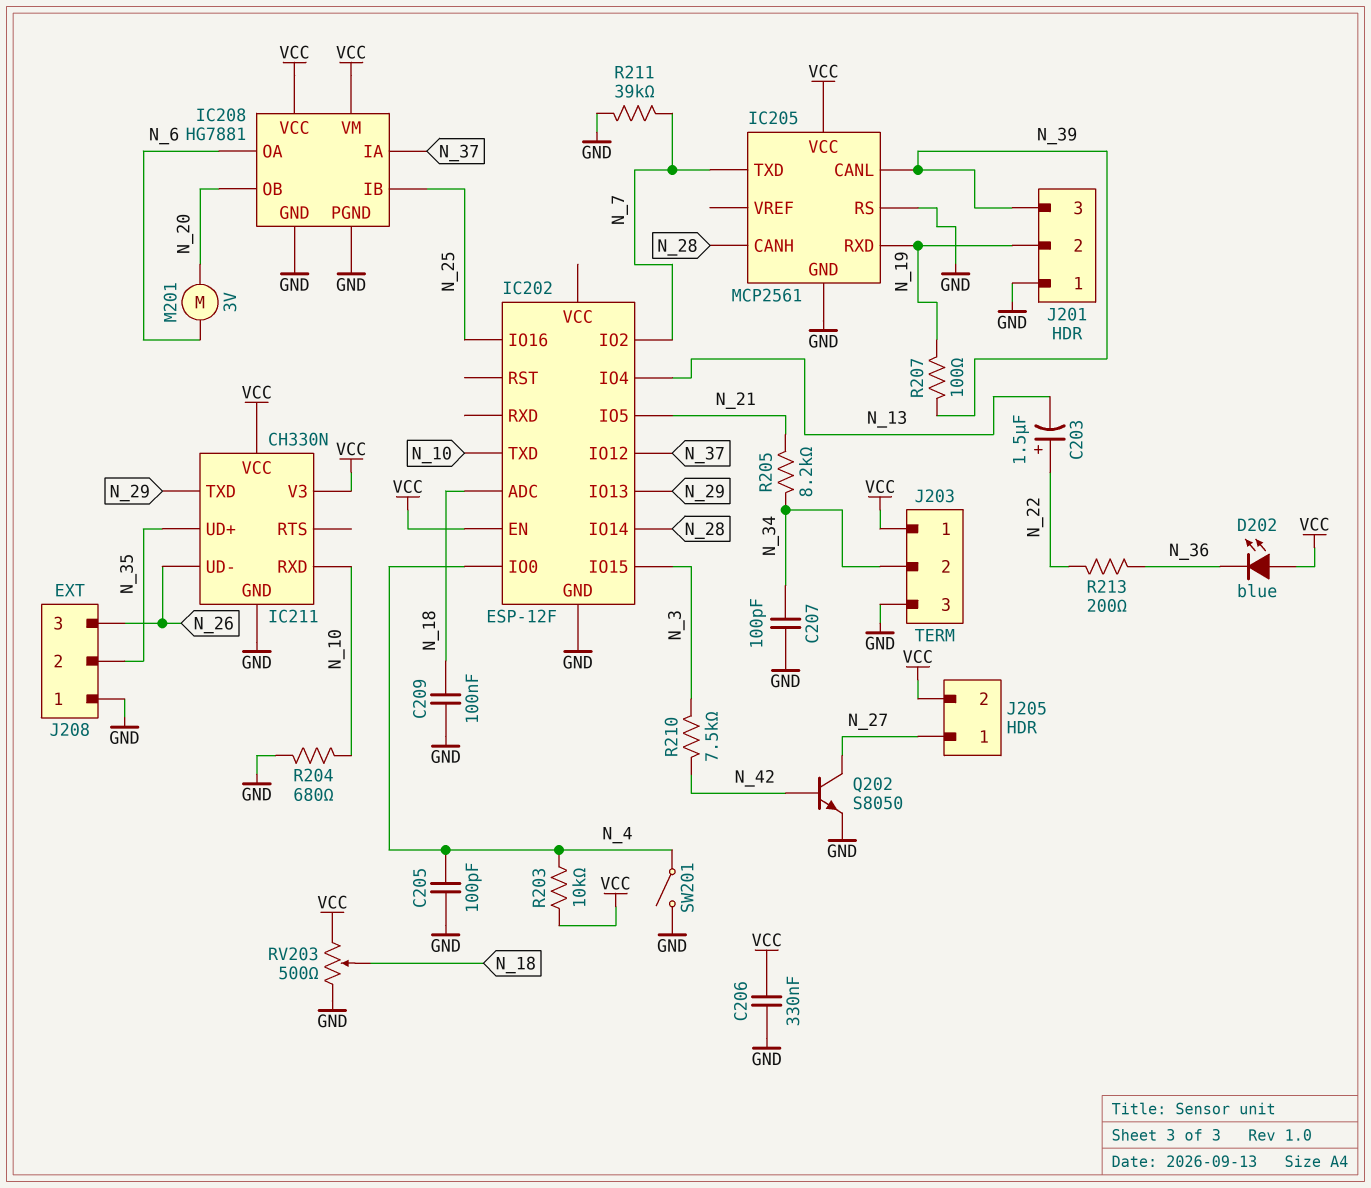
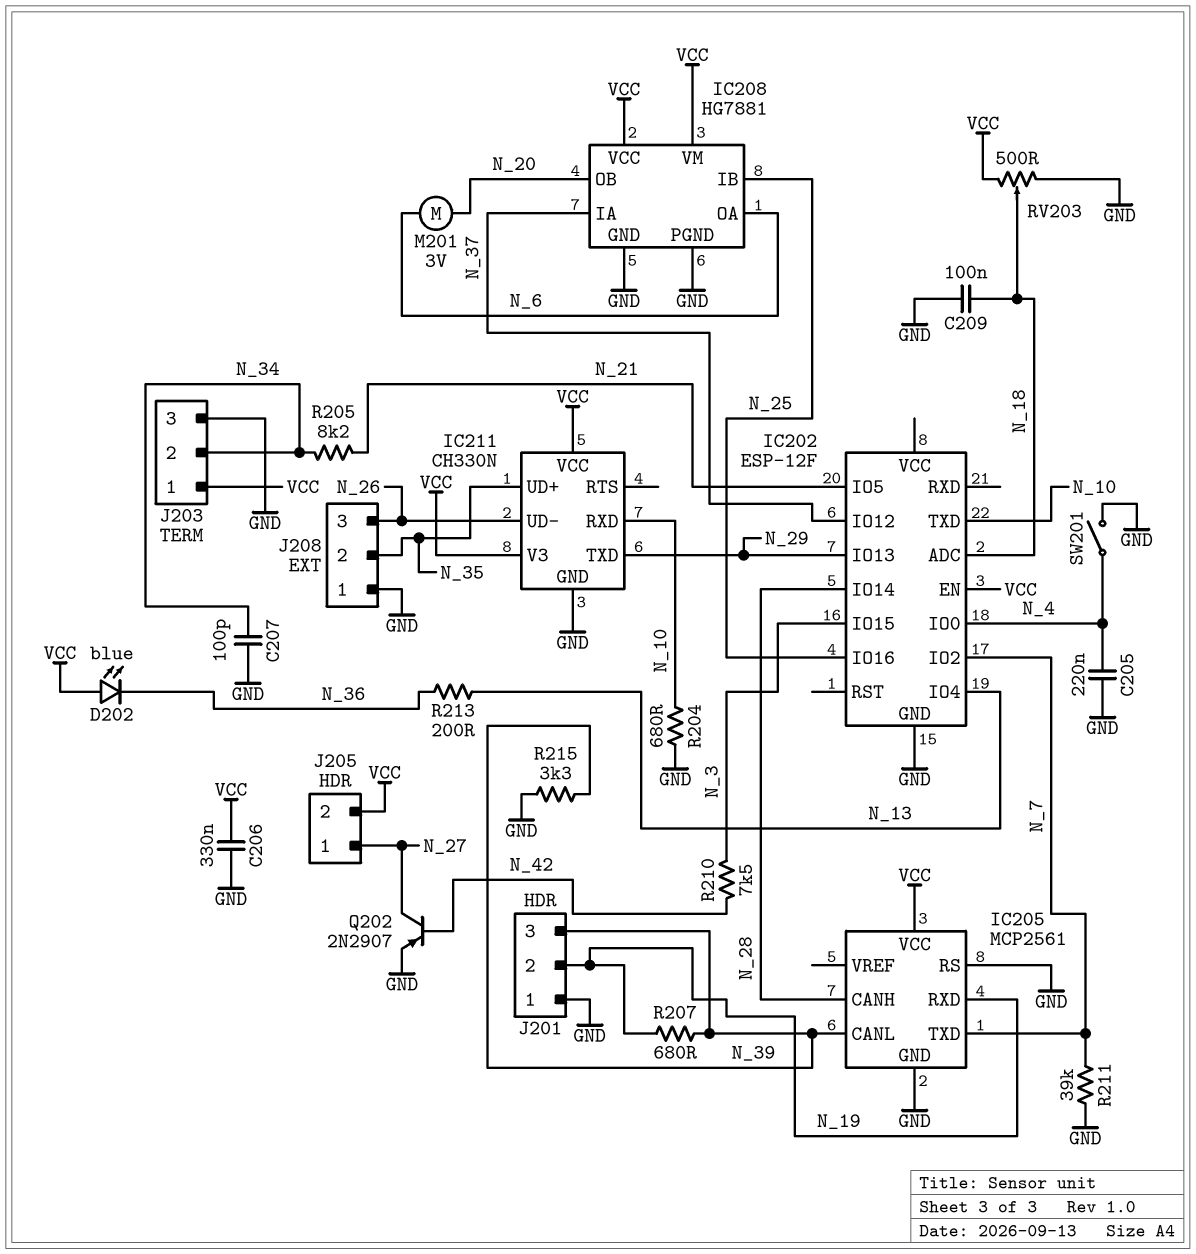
C203: 1.5uF (plus N_22, minus N_13) -> none
C205: 100pF (GND, N_4) -> 220nF (GND, N_4)
Q202: NPN S8050 (B N_42, C N_27, E GND) -> PNP 2N2907 (B N_42, C N_27, E GND)
R203: 10k (N_4, VCC) -> none
R207: 100 (N_19, N_39) -> 680 (N_19, N_39)
R213: 200 (N_22, N_36) -> 200 (N_13, N_36)
R215: none -> 3.3k (GND, N_39)

